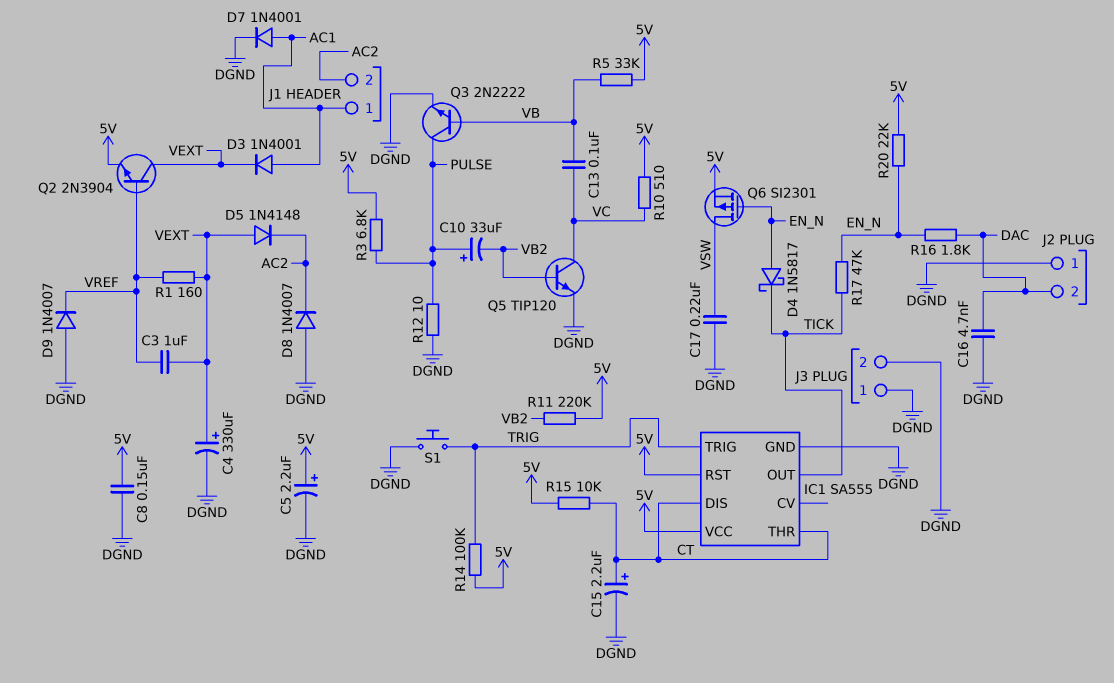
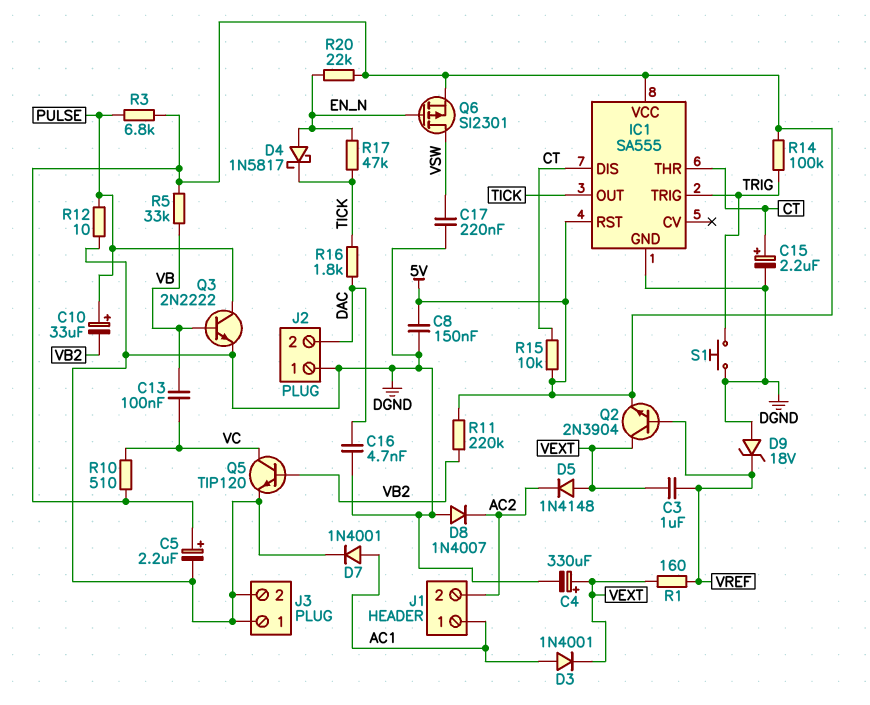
D9: diode 1N4007 (A DGND, K VREF) -> zener 18V (A DGND, K VREF)
R16: 1.8k (DAC, EN_N) -> 1.8k (DAC, TICK)

